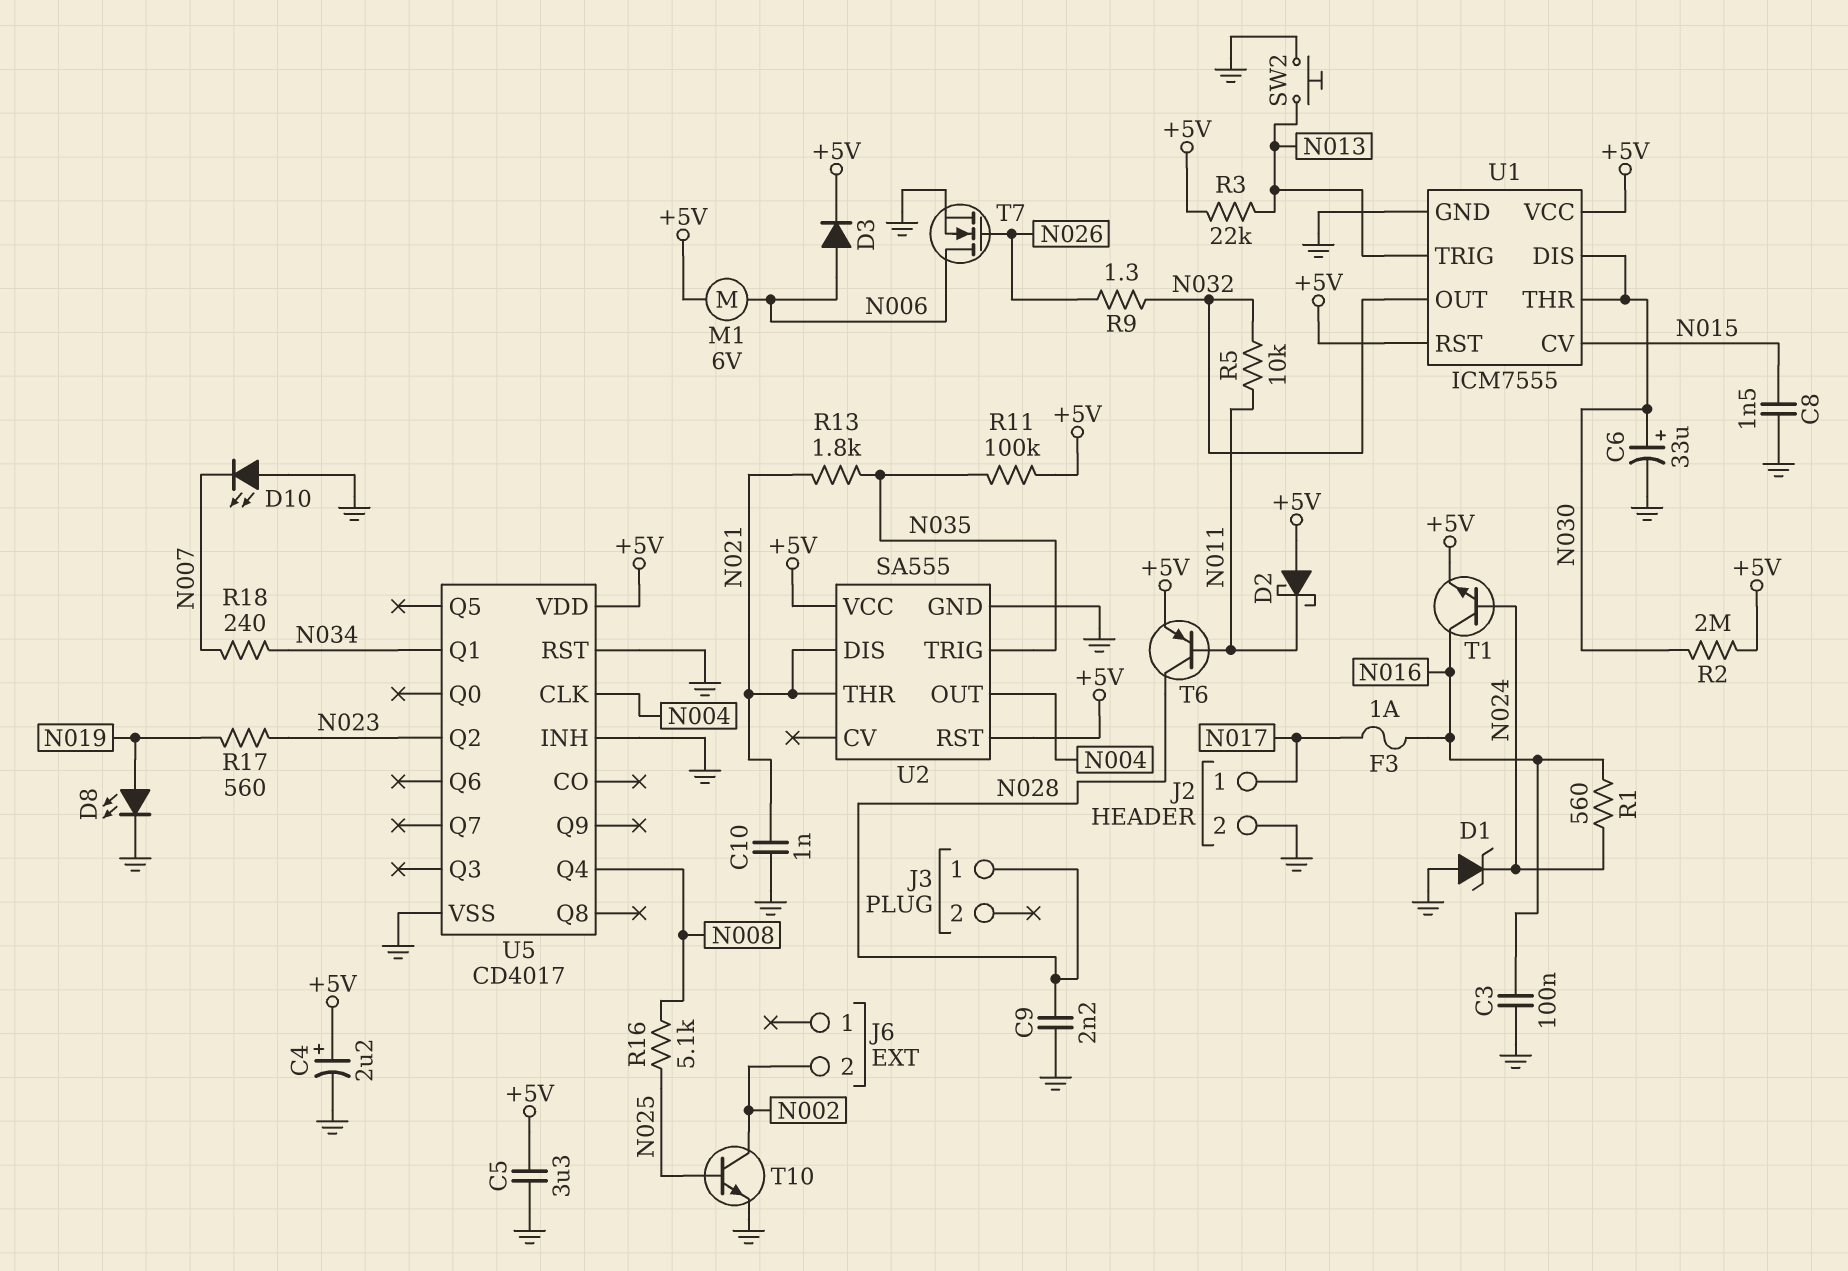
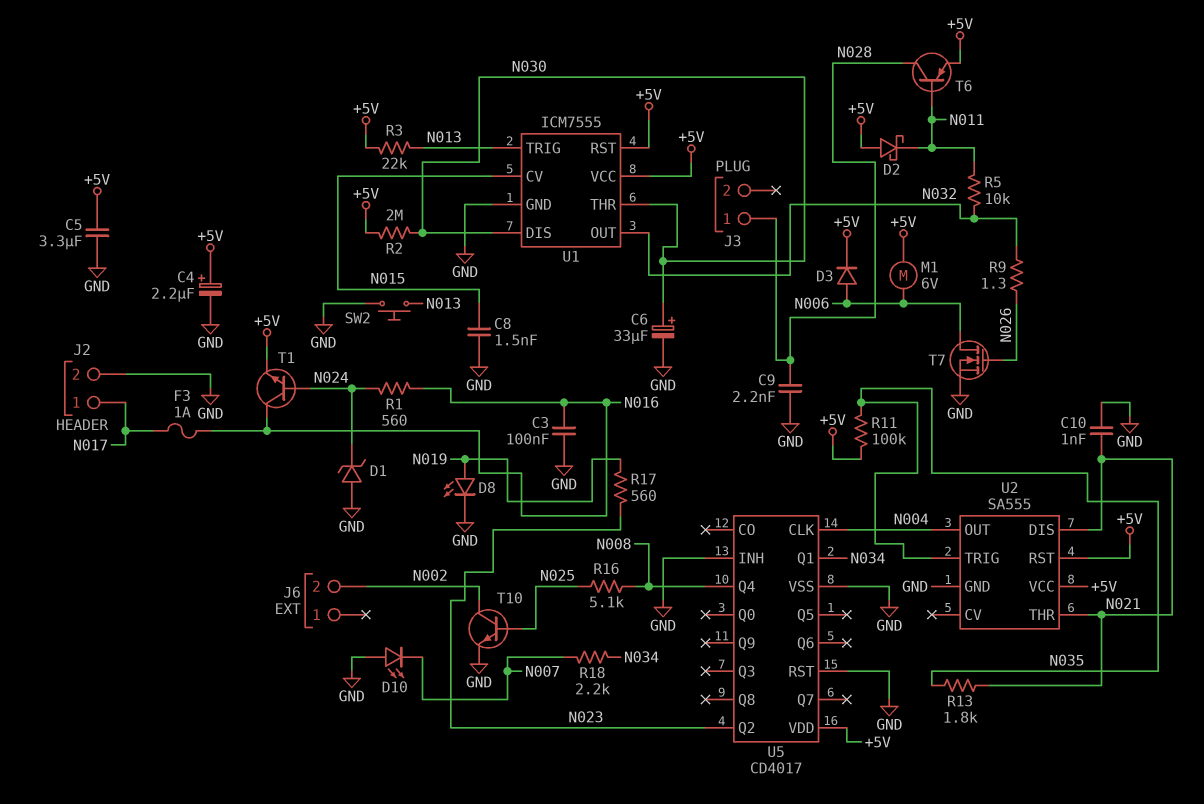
R18: 240 (N007, N034) -> 2.2k (N007, N034)

